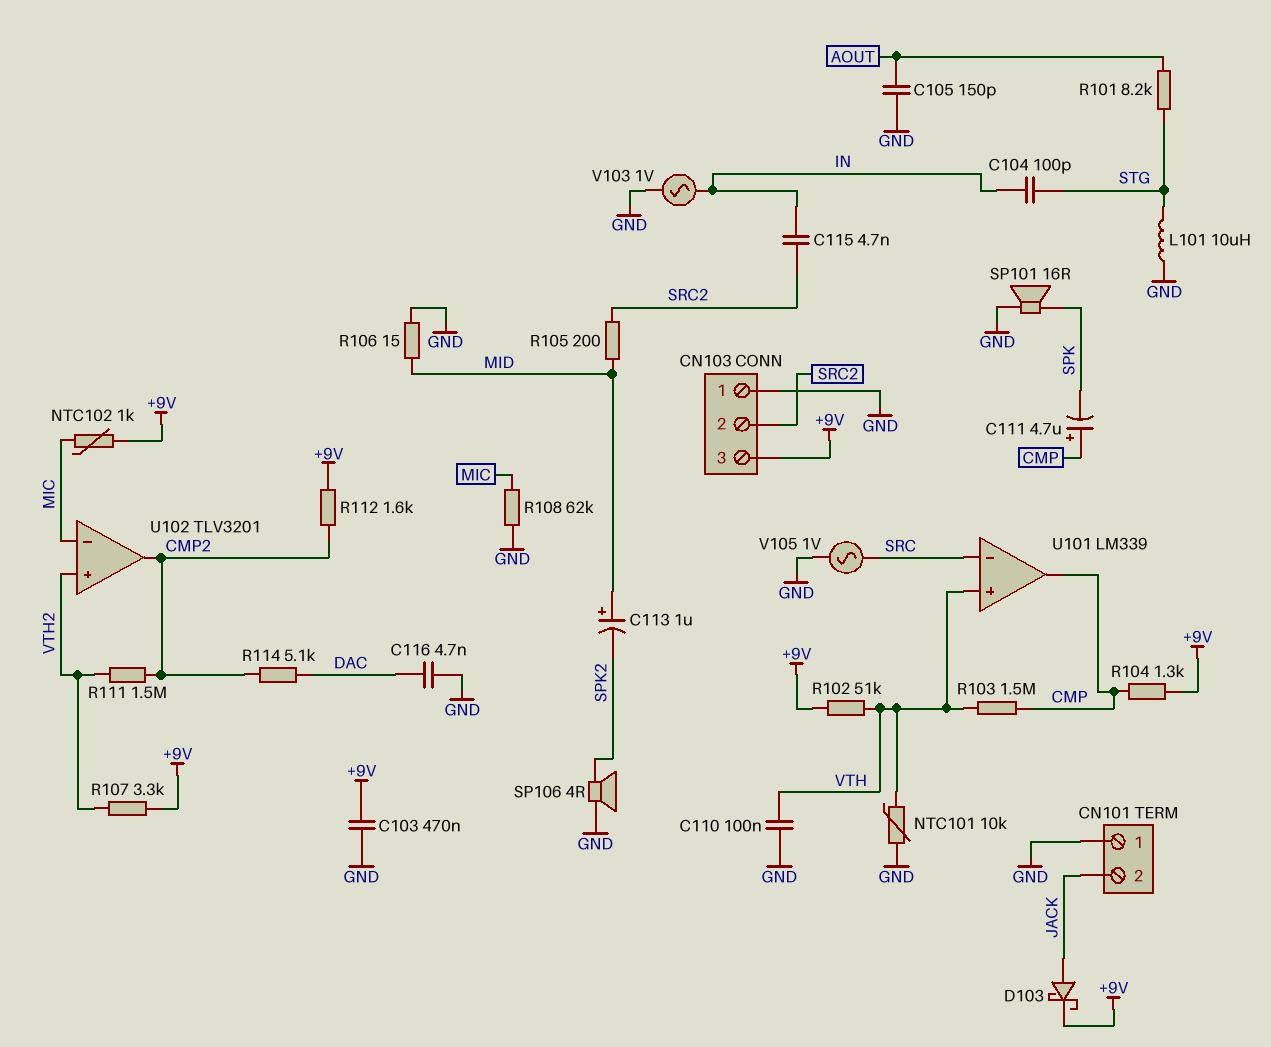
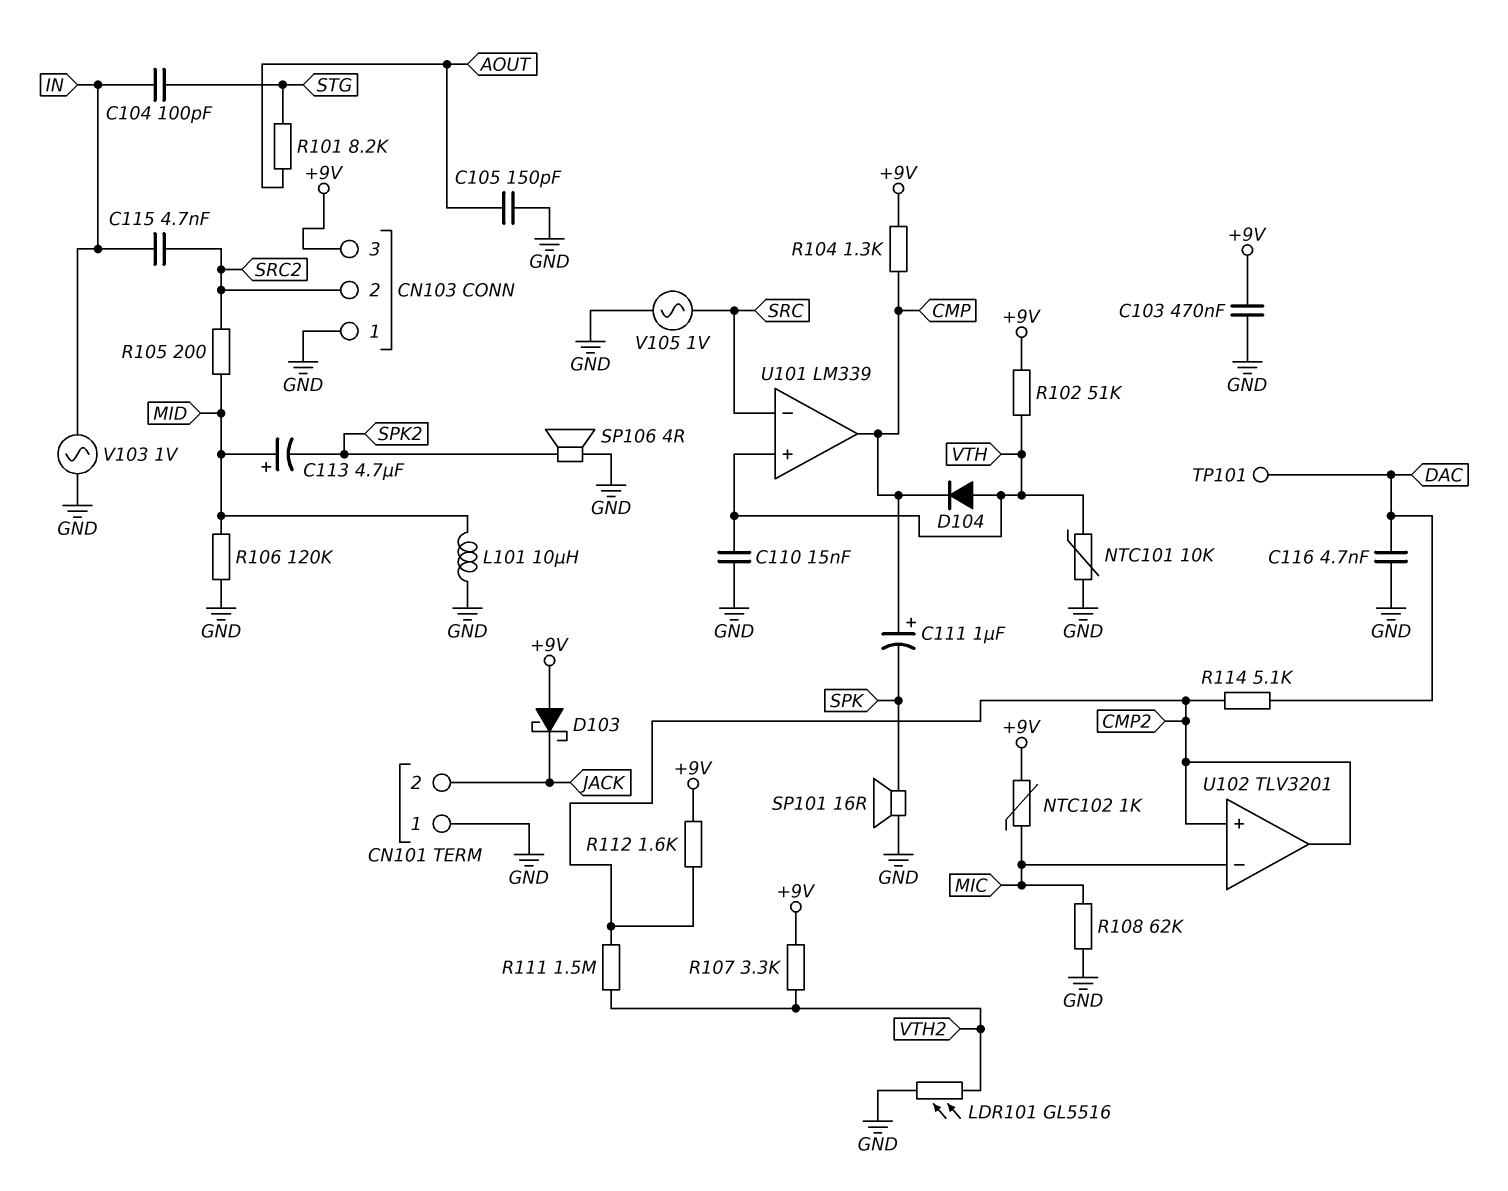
C110: 100nF (GND, VTH) -> 15nF (GND, VTH)
C111: 4.7uF (plus CMP, minus SPK) -> 1uF (plus CMP, minus SPK)
C113: 1uF (plus MID, minus SPK2) -> 4.7uF (plus MID, minus SPK2)
D103: schottky (A JACK, K +9V) -> schottky (A +9V, K JACK)
D104: none -> diode (A VTH, K CMP)
L101: 10uH (GND, STG) -> 10uH (GND, MID)
LDR101: none -> GL5516 (GND, VTH2)
R103: 1.5M (CMP, VTH) -> none
R106: 15 (GND, MID) -> 120k (GND, MID)
TP101: none -> test point (DAC)
U102 pin in+: VTH2 -> CMP2

